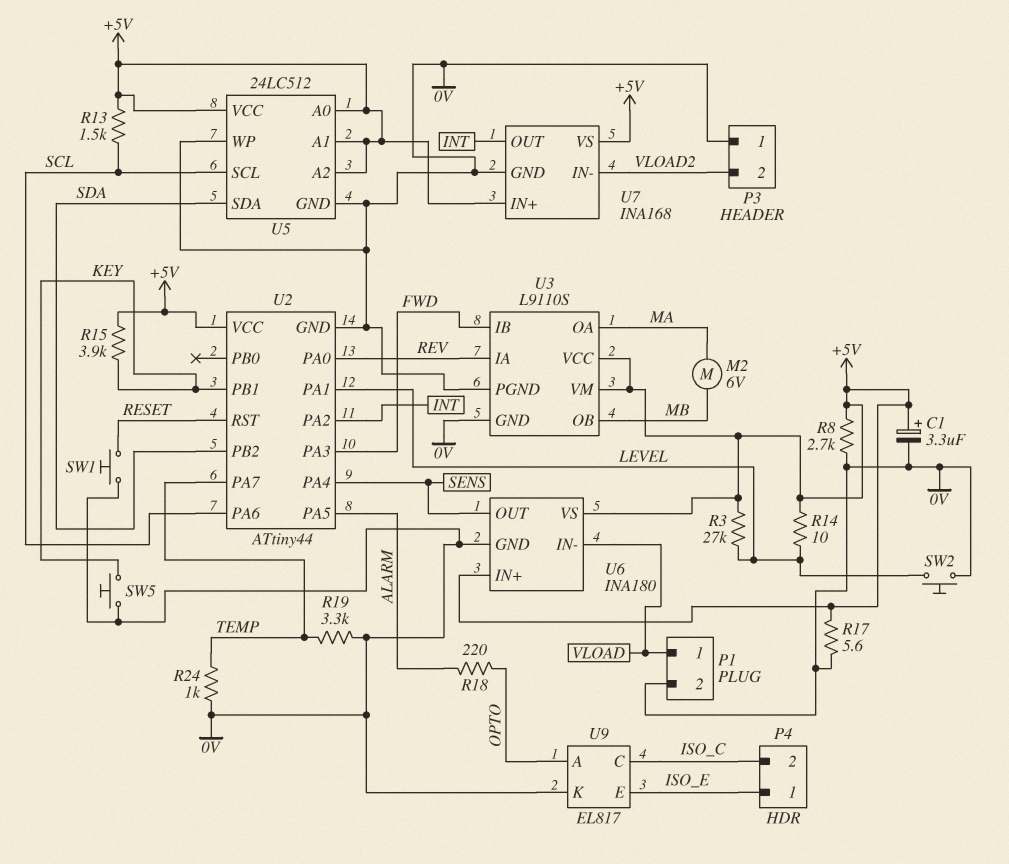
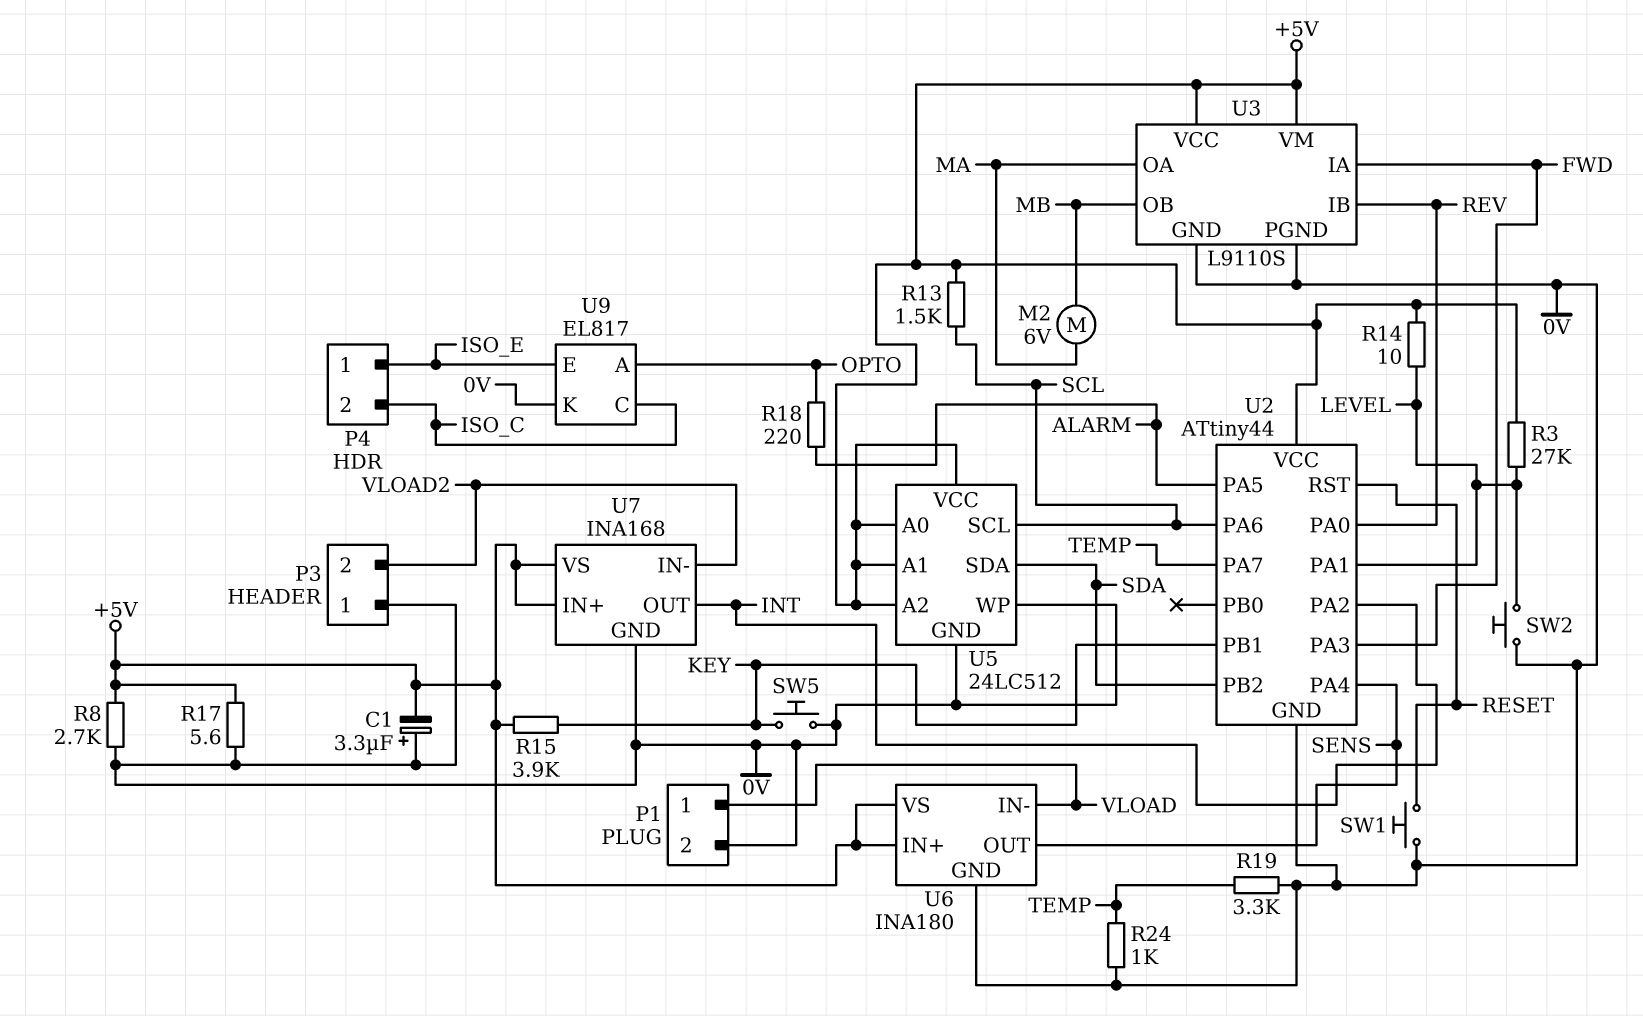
C1: 3.3uF (plus +5V, minus 0V) -> 3.3uF (plus 0V, minus +5V)
U3 pin IA: REV -> FWD
U3 pin IB: FWD -> REV

